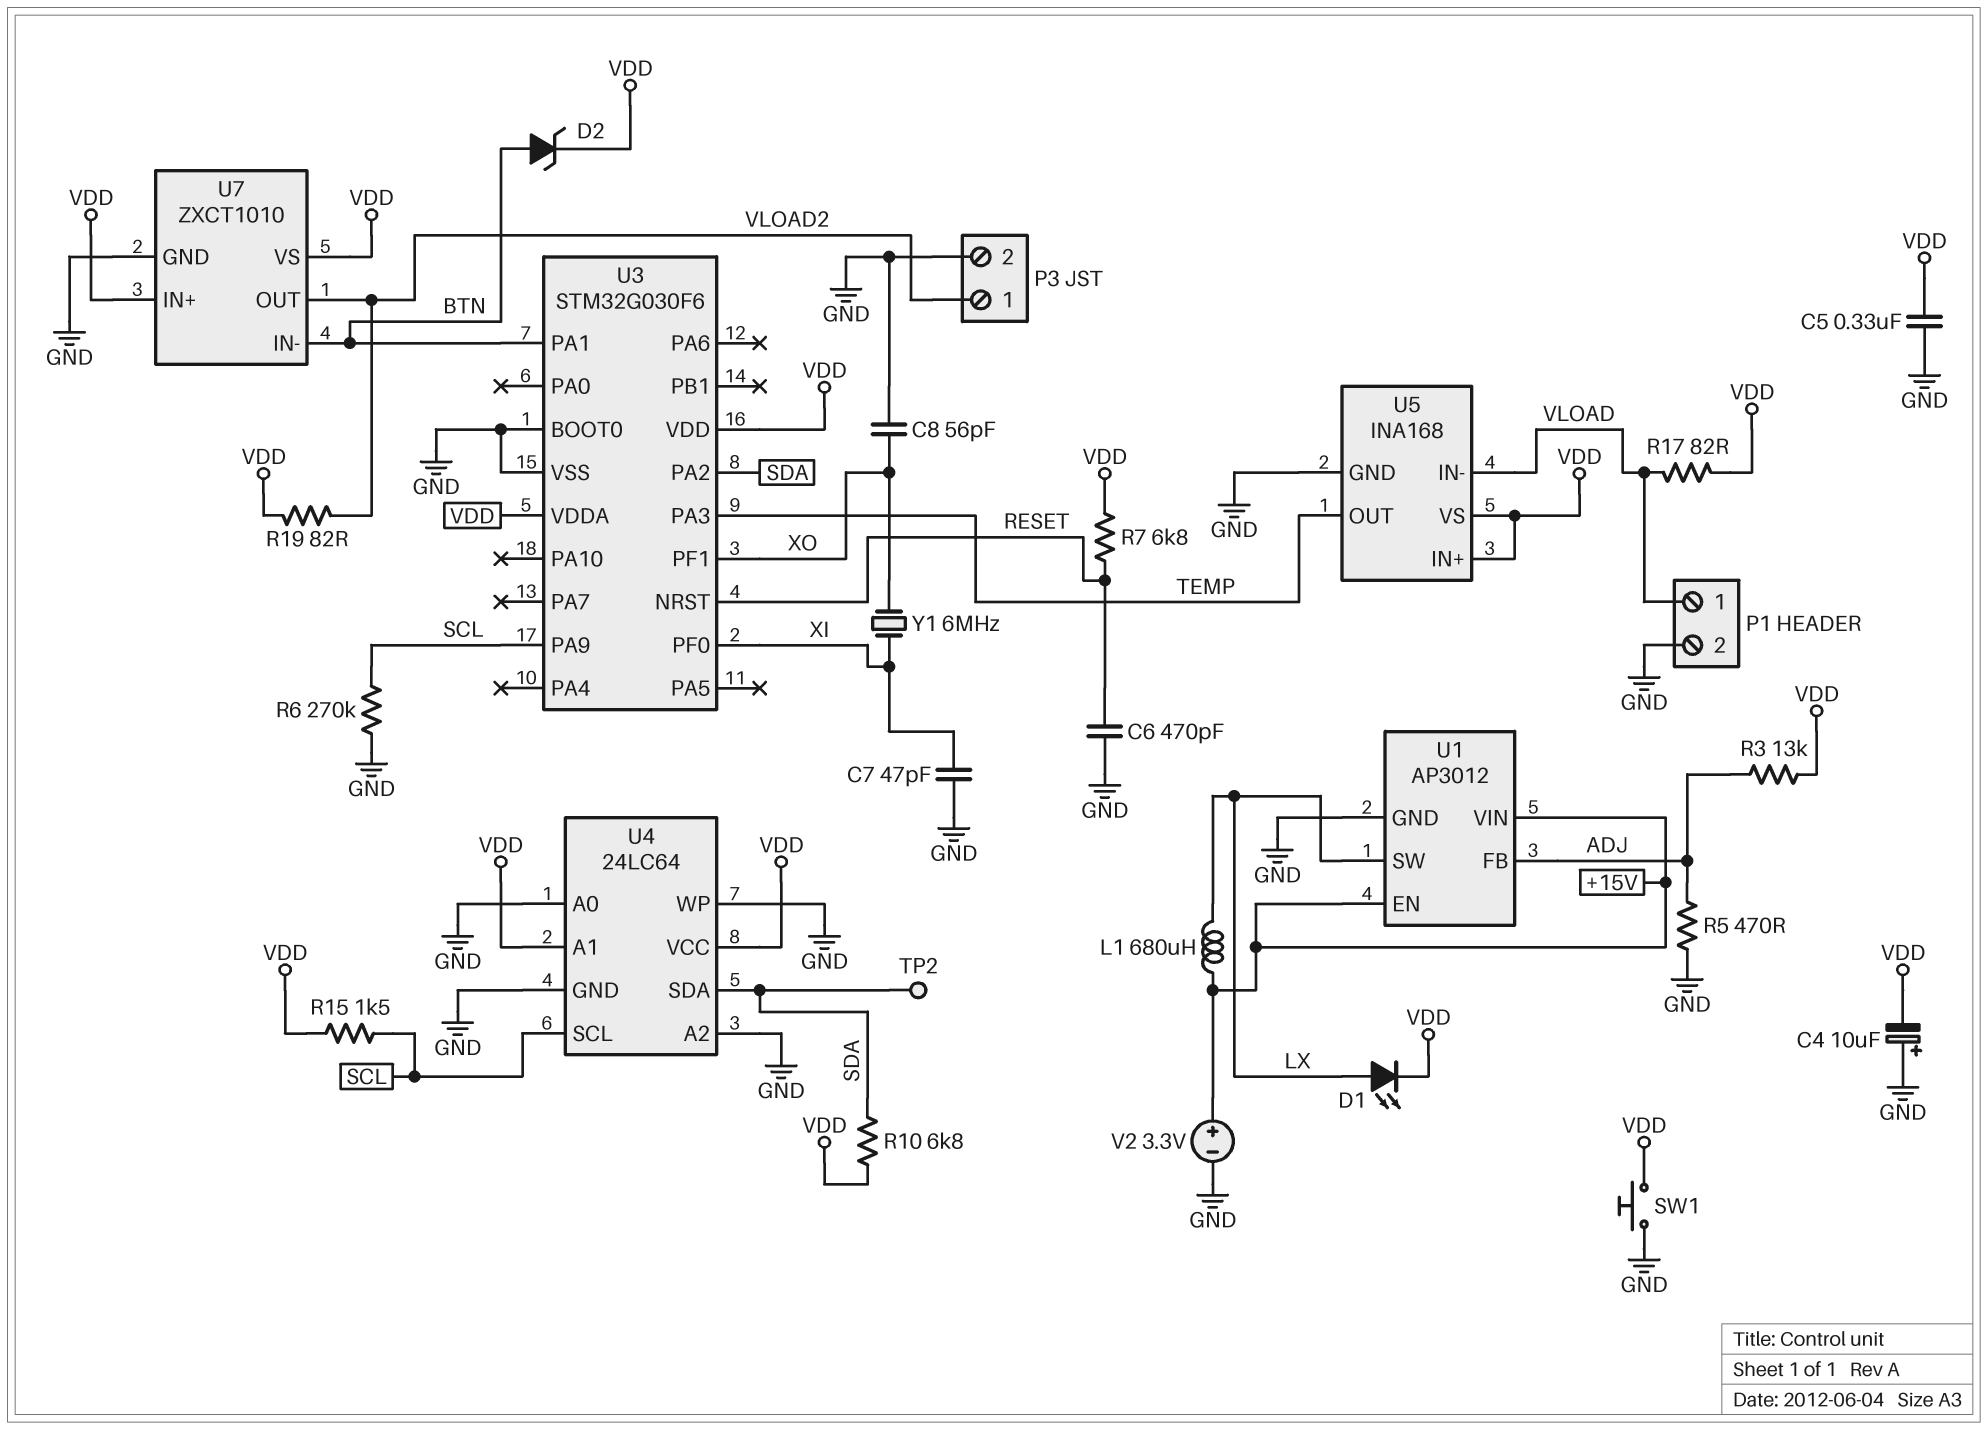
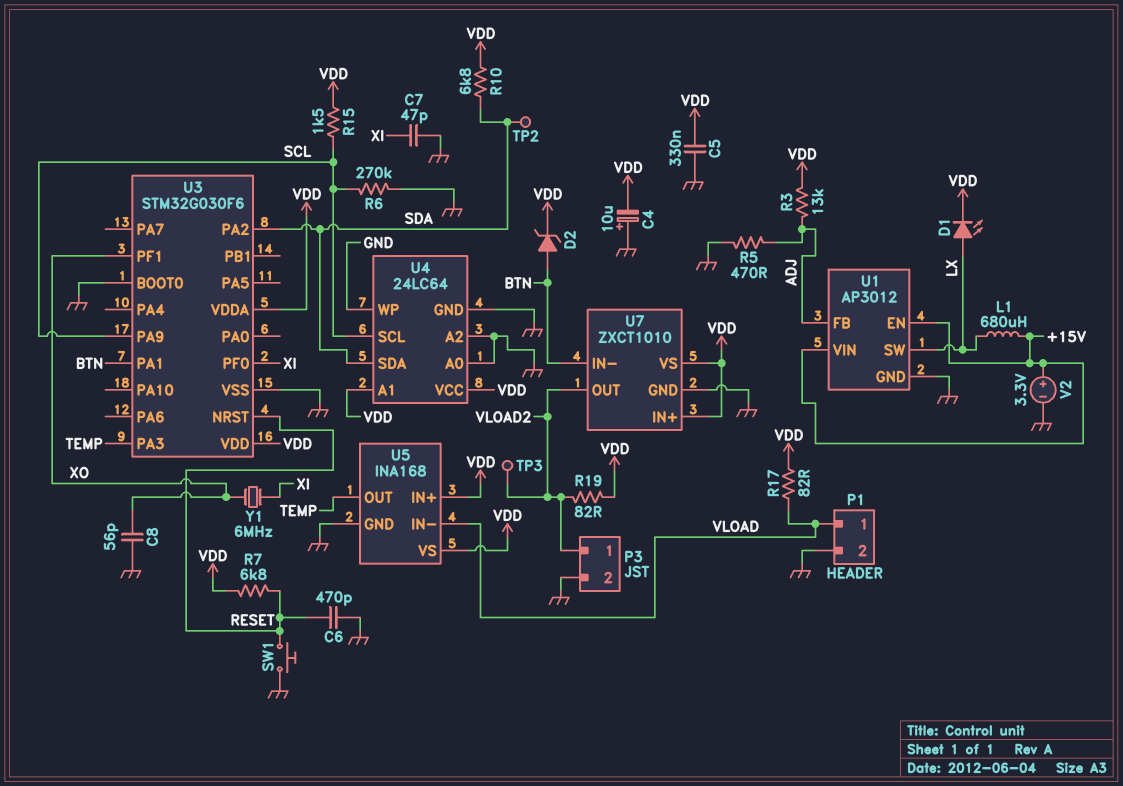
SW1: button (GND, VDD) -> button (GND, RESET)
TP3: none -> test point (VLOAD2)

